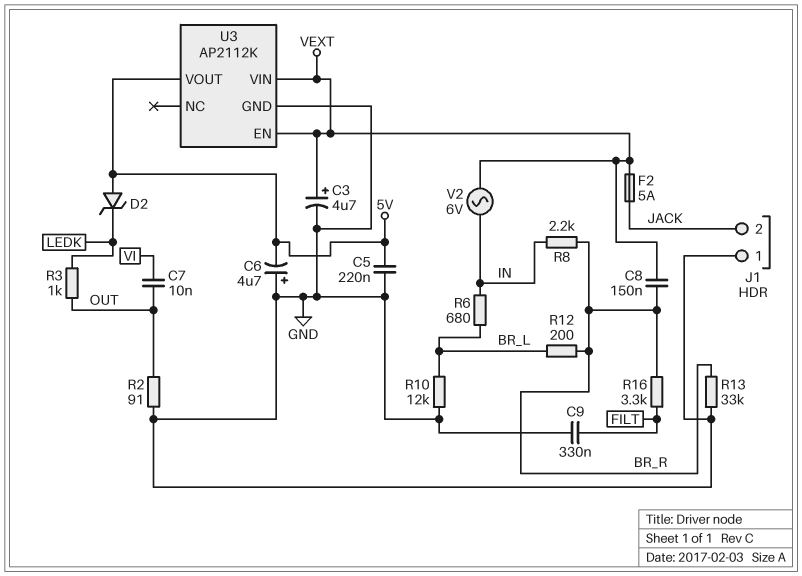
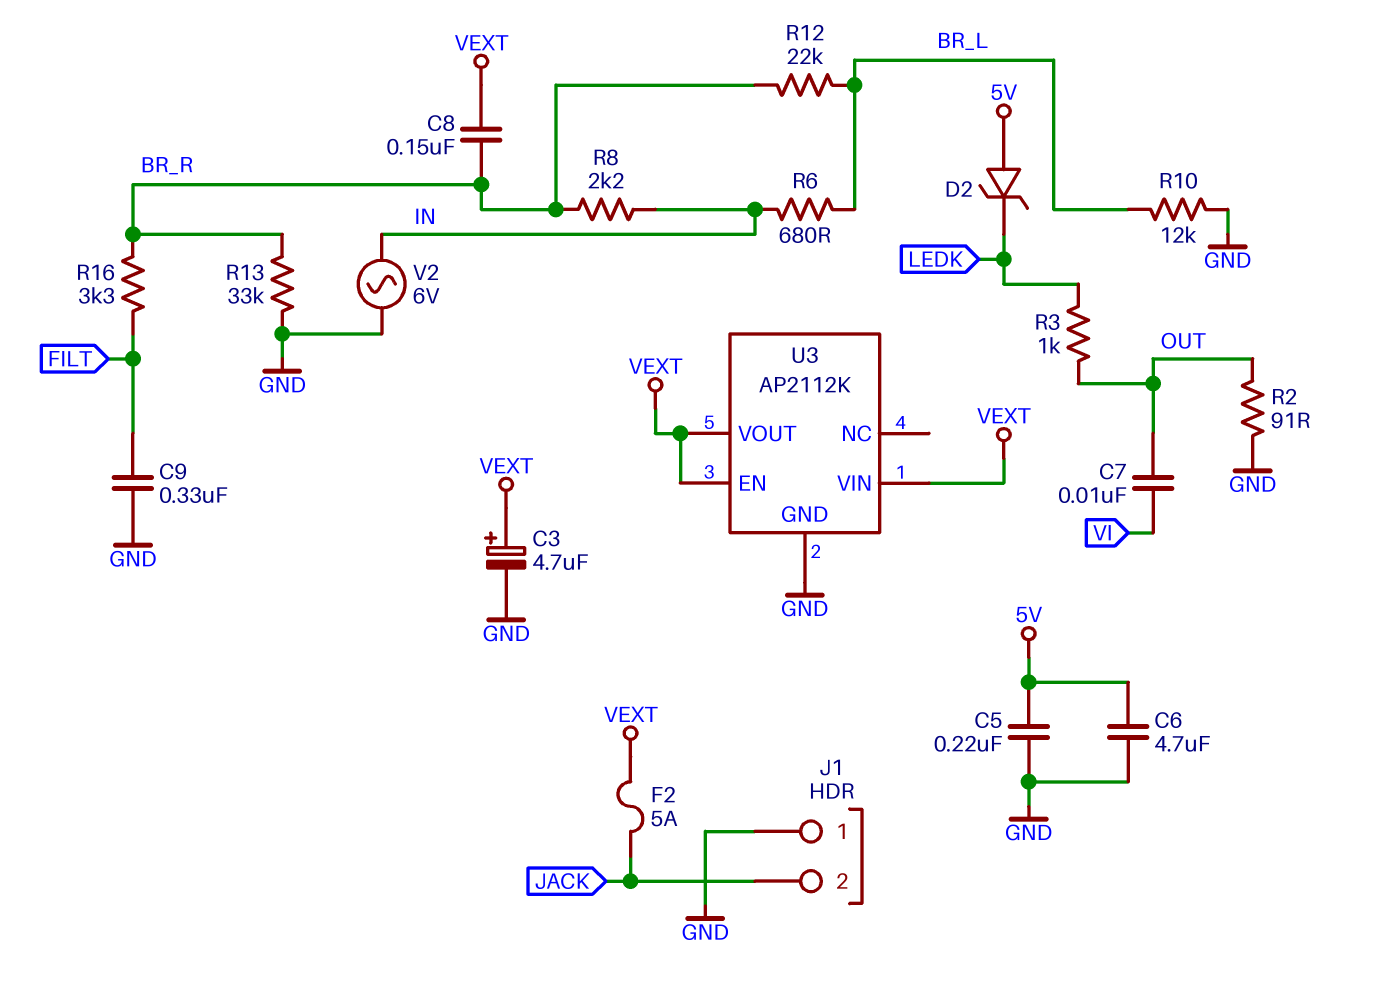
C6: 4.7uF (plus GND, minus 5V) -> 4.7uF (5V, GND)
R12: 200 (BR_L, BR_R) -> 22k (BR_L, BR_R)
U3 pin VOUT: 5V -> VEXT
V2: AC 6V (IN, VEXT) -> AC 6V (GND, IN)

